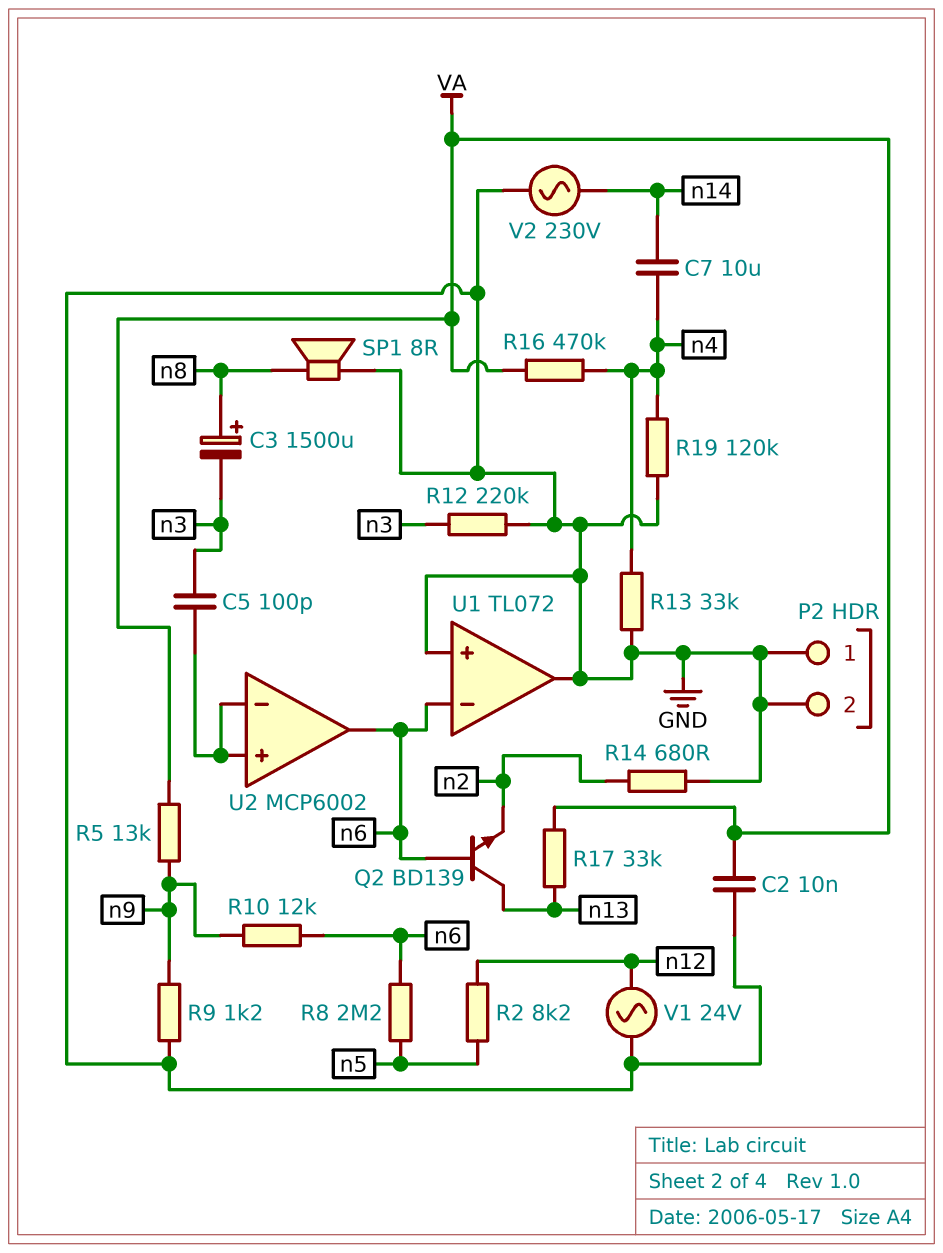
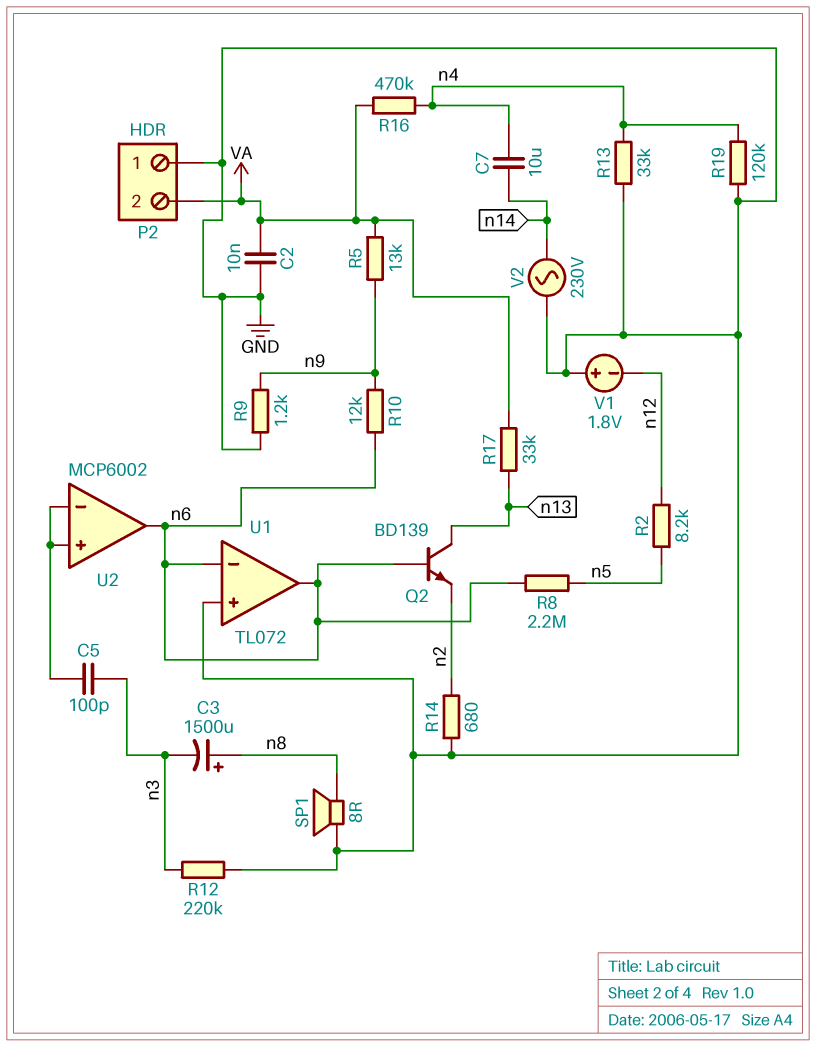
P2 pin 2: GND -> VA
U1 pin out: GND -> n6
V1: AC 24V (GND, n12) -> 1.8V (plus GND, minus n12)

